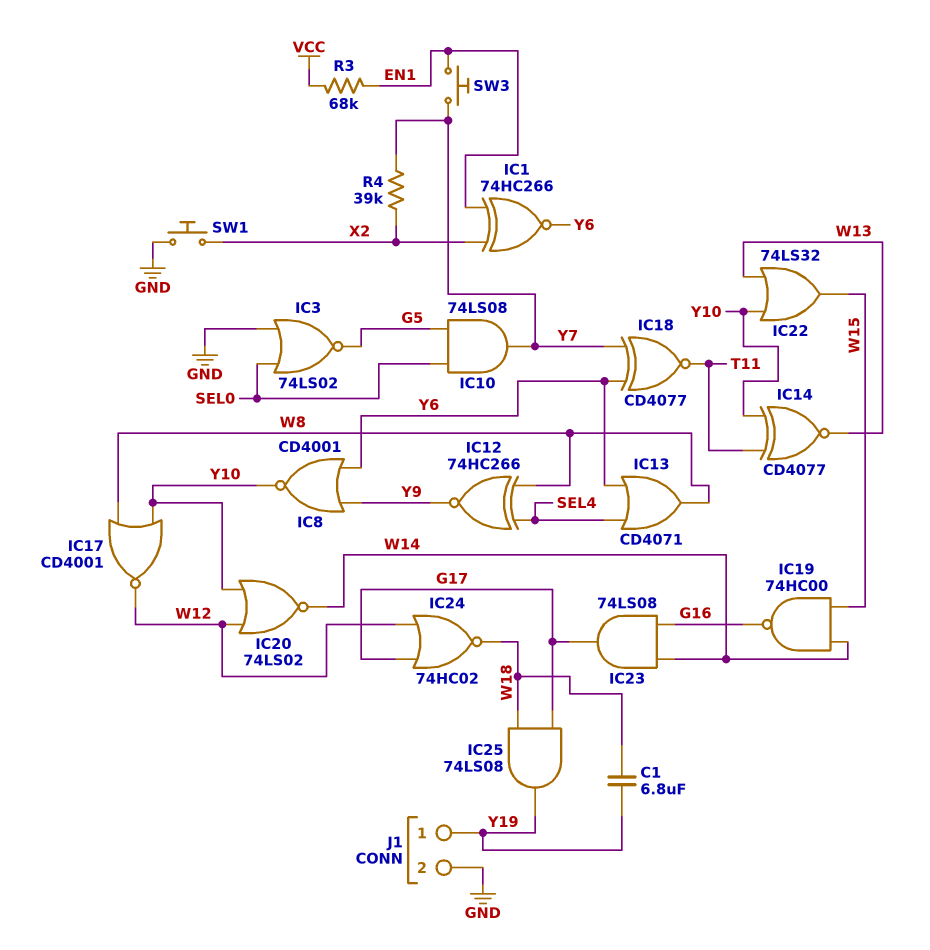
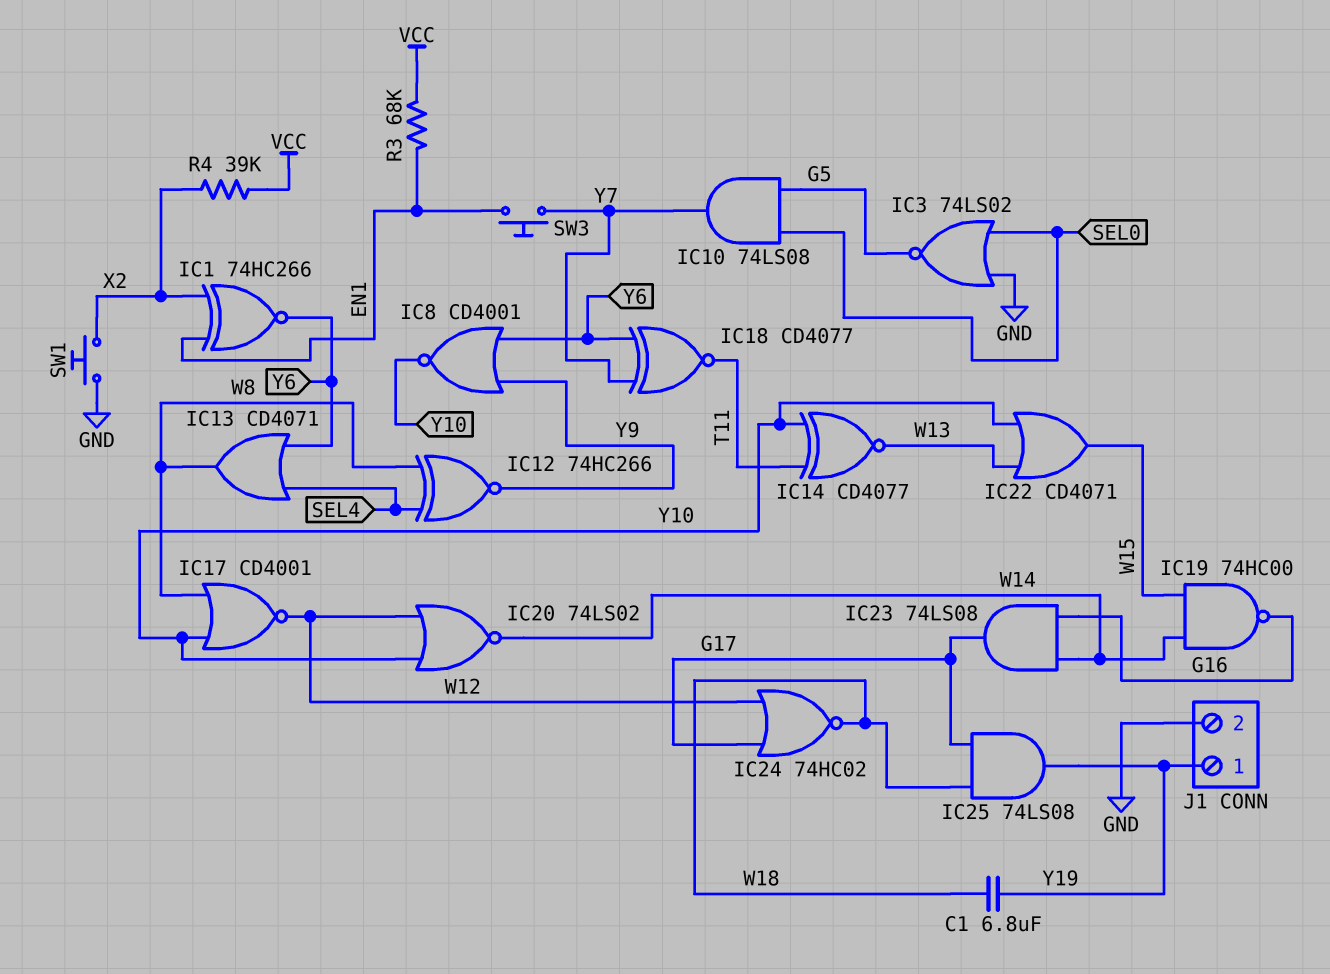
IC22: OR 74LS32 (in W13, in Y10, out W15) -> OR CD4071 (in W13, in Y10, out W15)
R4: 39k (X2, Y7) -> 39k (VCC, X2)

